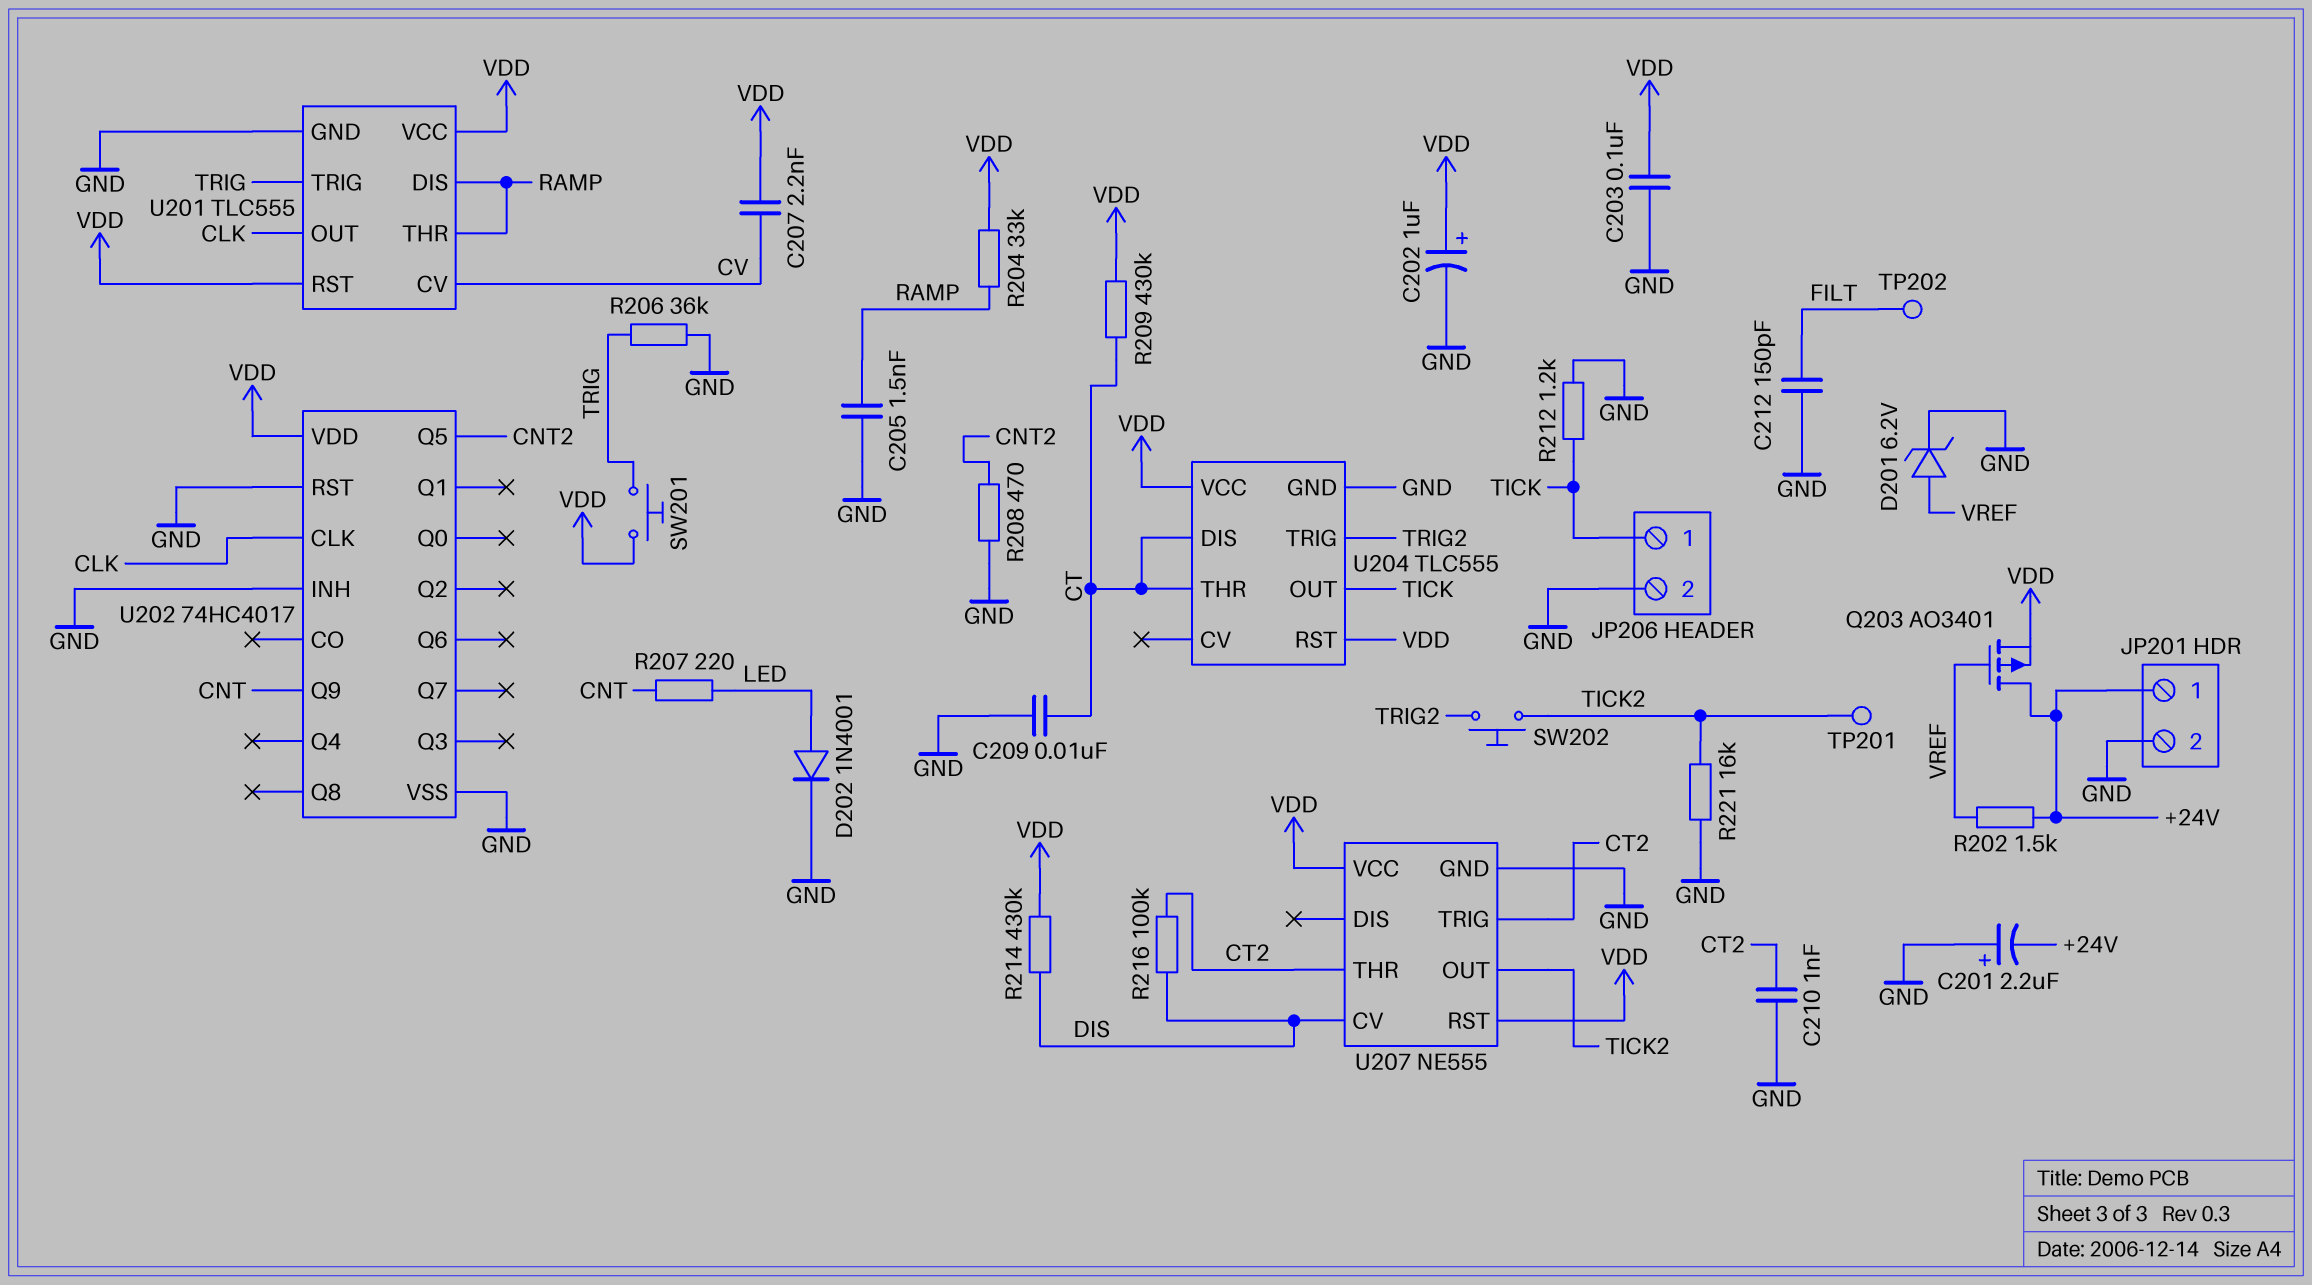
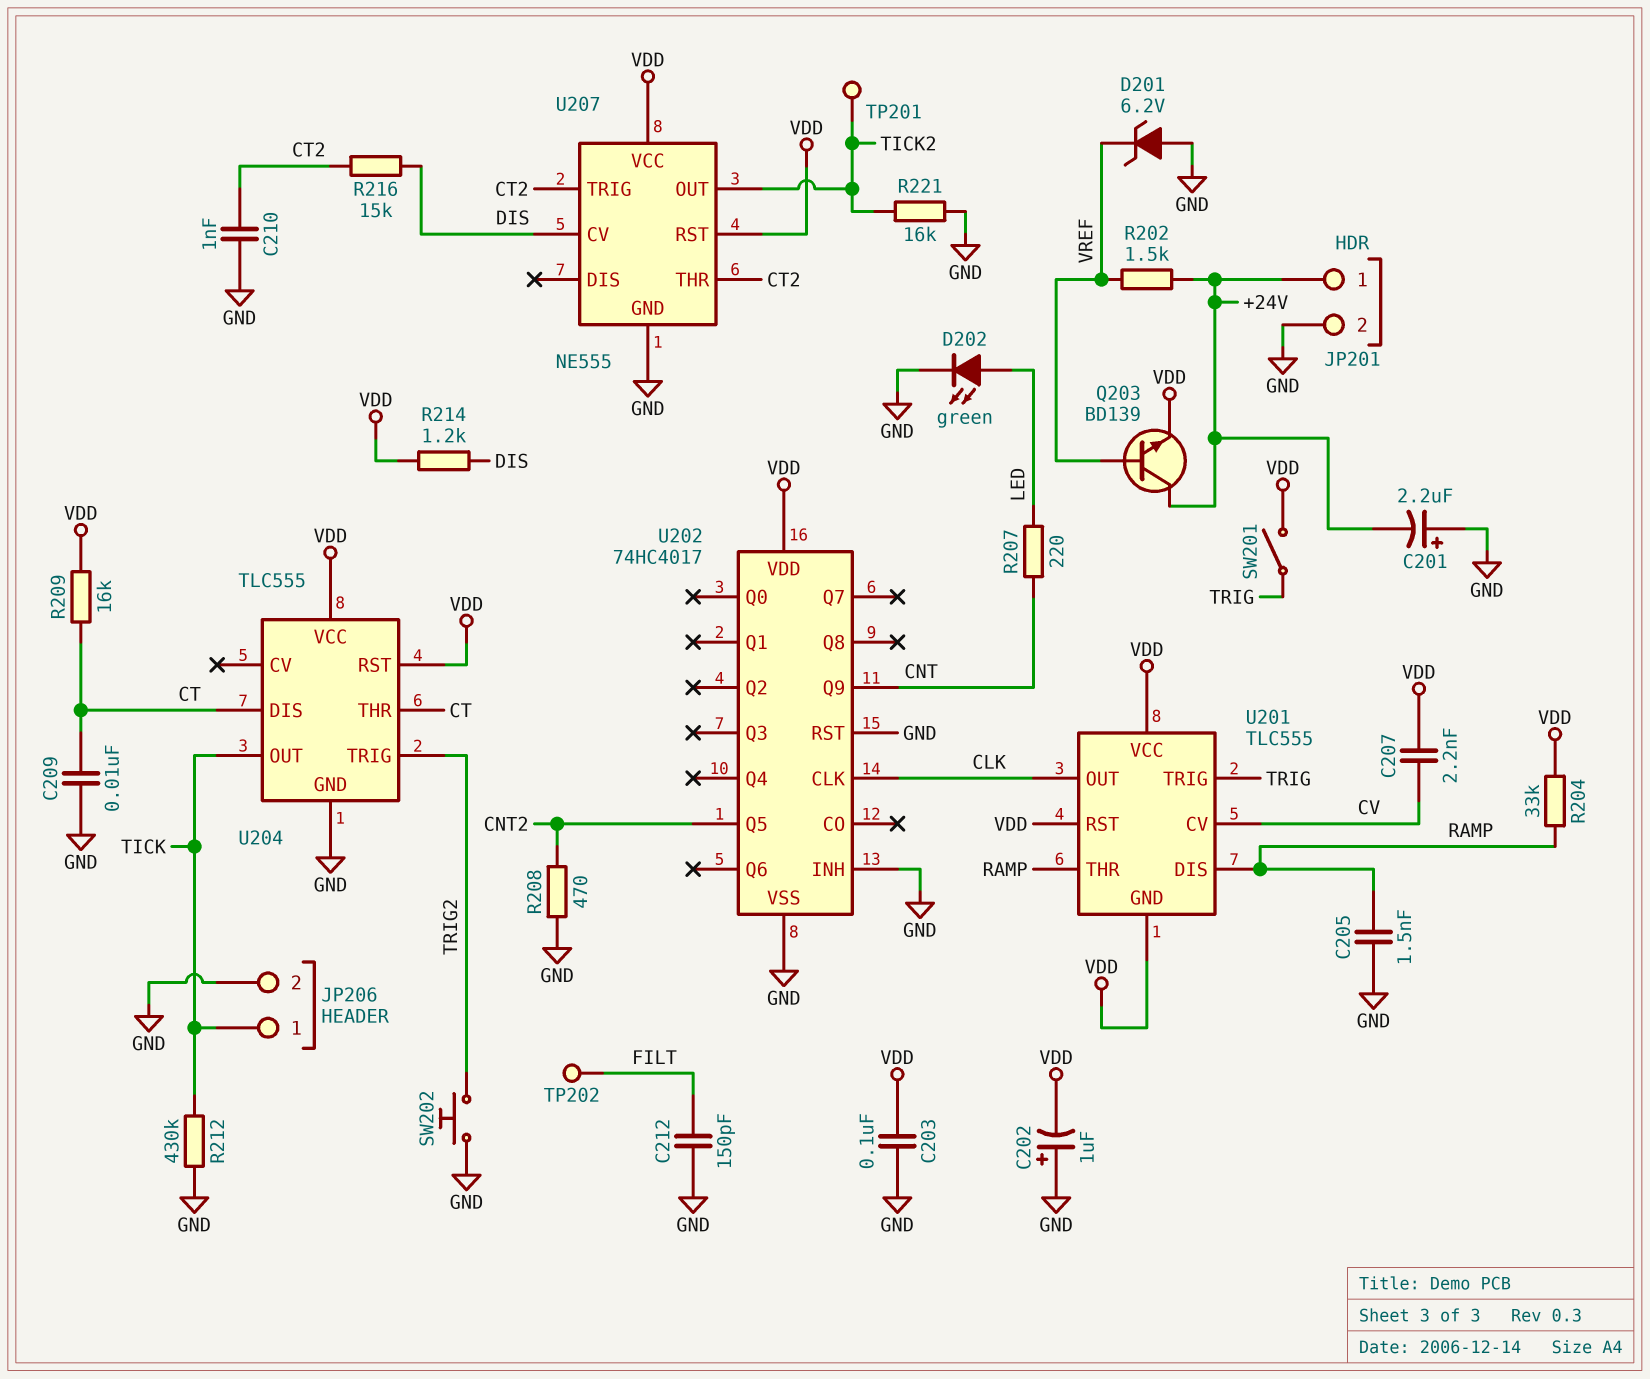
C202: 1uF (plus VDD, minus GND) -> 1uF (plus GND, minus VDD)
D201: zener 6.2V (A VREF, K GND) -> zener 6.2V (A GND, K VREF)
D202: diode 1N4001 (A LED, K GND) -> LED green (A LED, K GND)
Q203: PMOS AO3401 (G VREF, D +24V, S VDD) -> NPN BD139 (B VREF, C +24V, E VDD)
R206: 36k (GND, TRIG) -> none
R209: 430k (CT, VDD) -> 16k (CT, VDD)
R212: 1.2k (GND, TICK) -> 430k (GND, TICK)
R214: 430k (DIS, VDD) -> 1.2k (DIS, VDD)
R216: 100k (CT2, DIS) -> 15k (CT2, DIS)
SW201: button (TRIG, VDD) -> switch (TRIG, VDD)
SW202: button (TICK2, TRIG2) -> button (GND, TRIG2)
U201 pin GND: GND -> VDD

